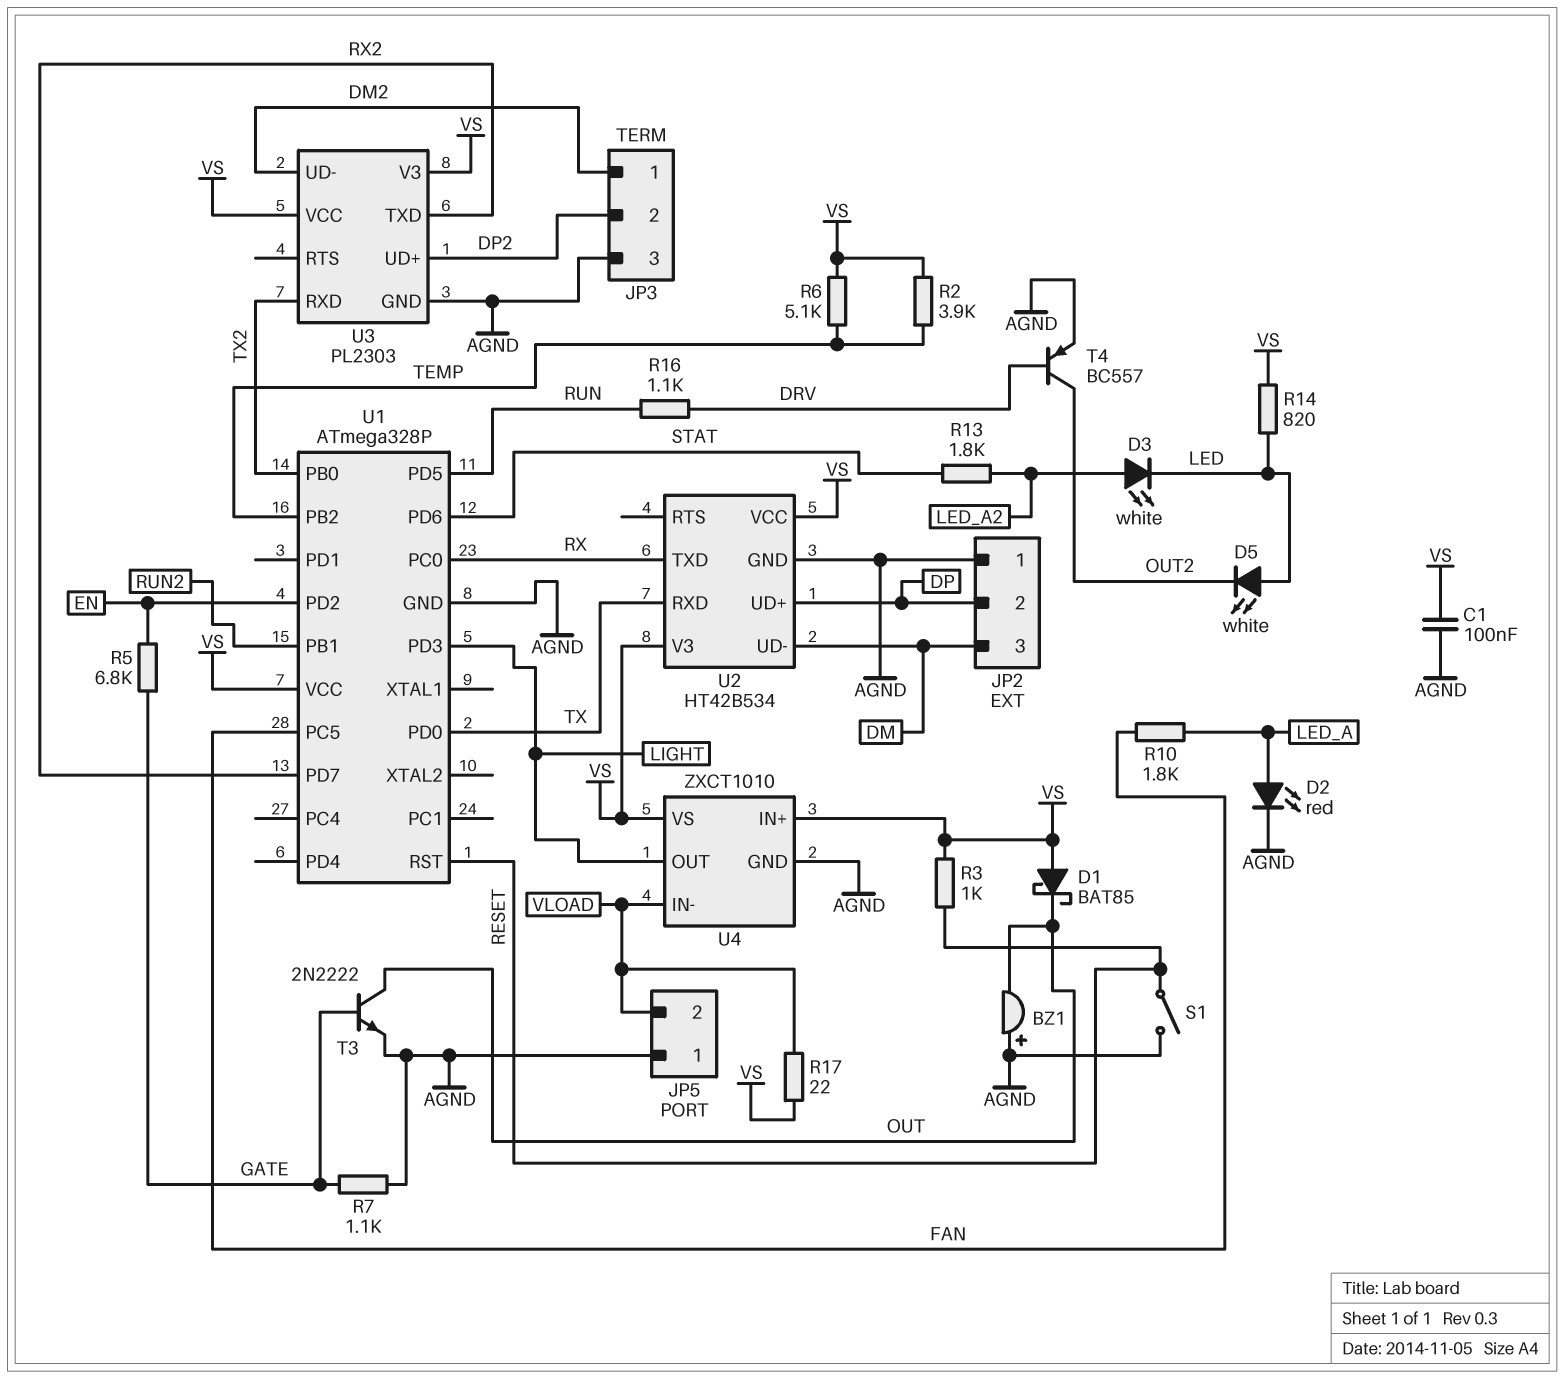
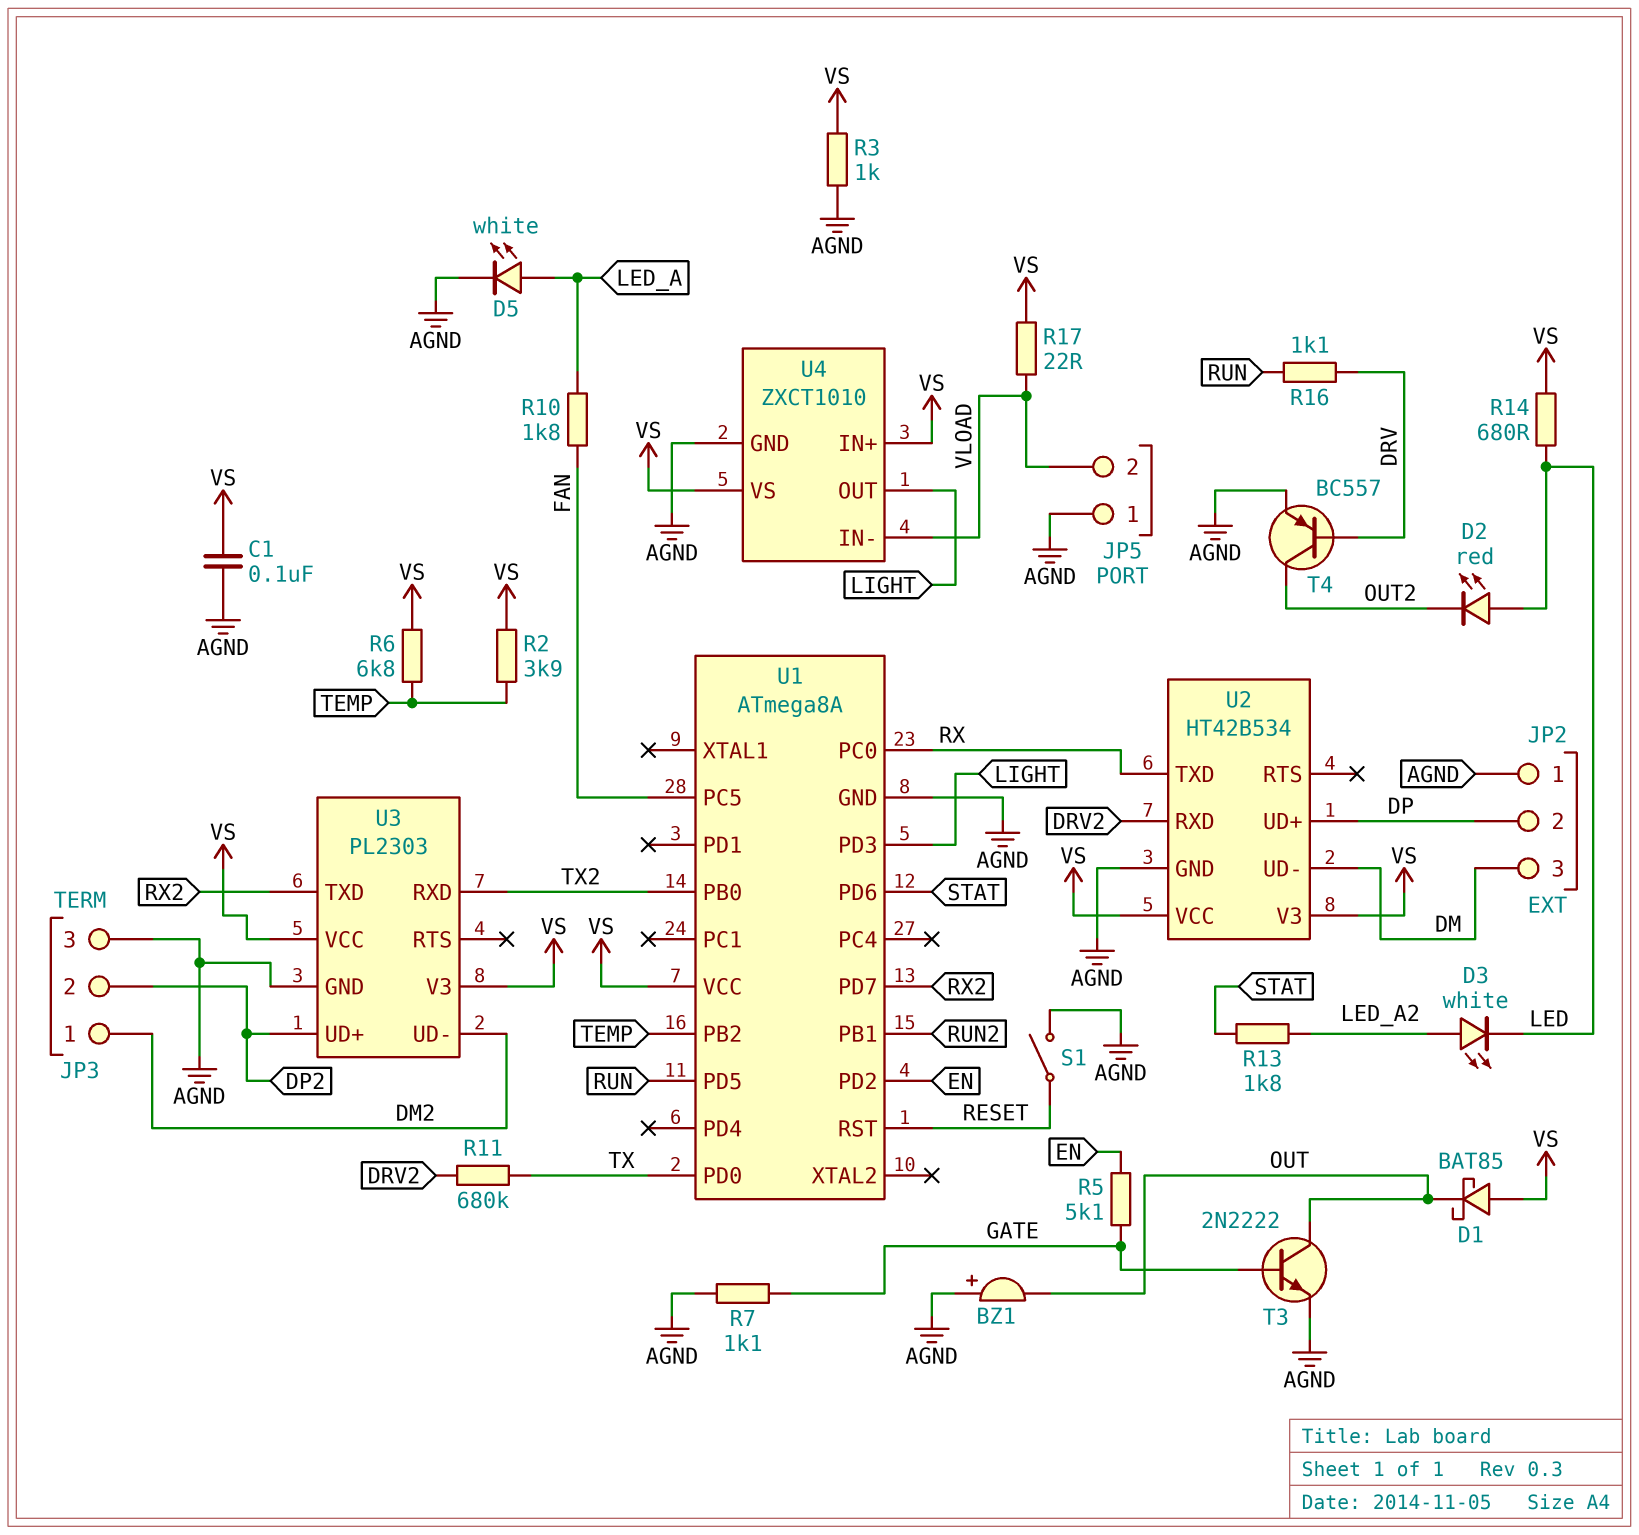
D2: LED red (A LED_A, K AGND) -> LED red (A LED, K OUT2)
D5: LED white (A LED, K OUT2) -> LED white (A LED_A, K AGND)
R3: 1k (RESET, VS) -> 1k (AGND, VS)
R5: 6.8k (EN, GATE) -> 5.1k (EN, GATE)
R6: 5.1k (TEMP, VS) -> 6.8k (TEMP, VS)
R11: none -> 680k (DRV2, TX)
R14: 820 (LED, VS) -> 680 (LED, VS)
U1: ATmega328P -> ATmega8A
U2 pin RXD: TX -> DRV2

